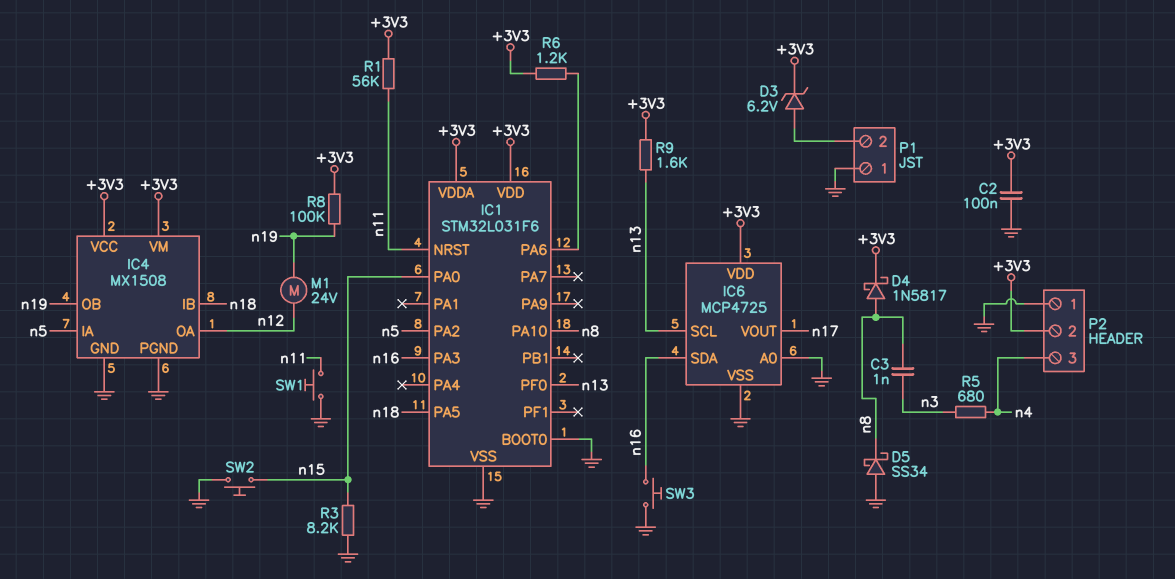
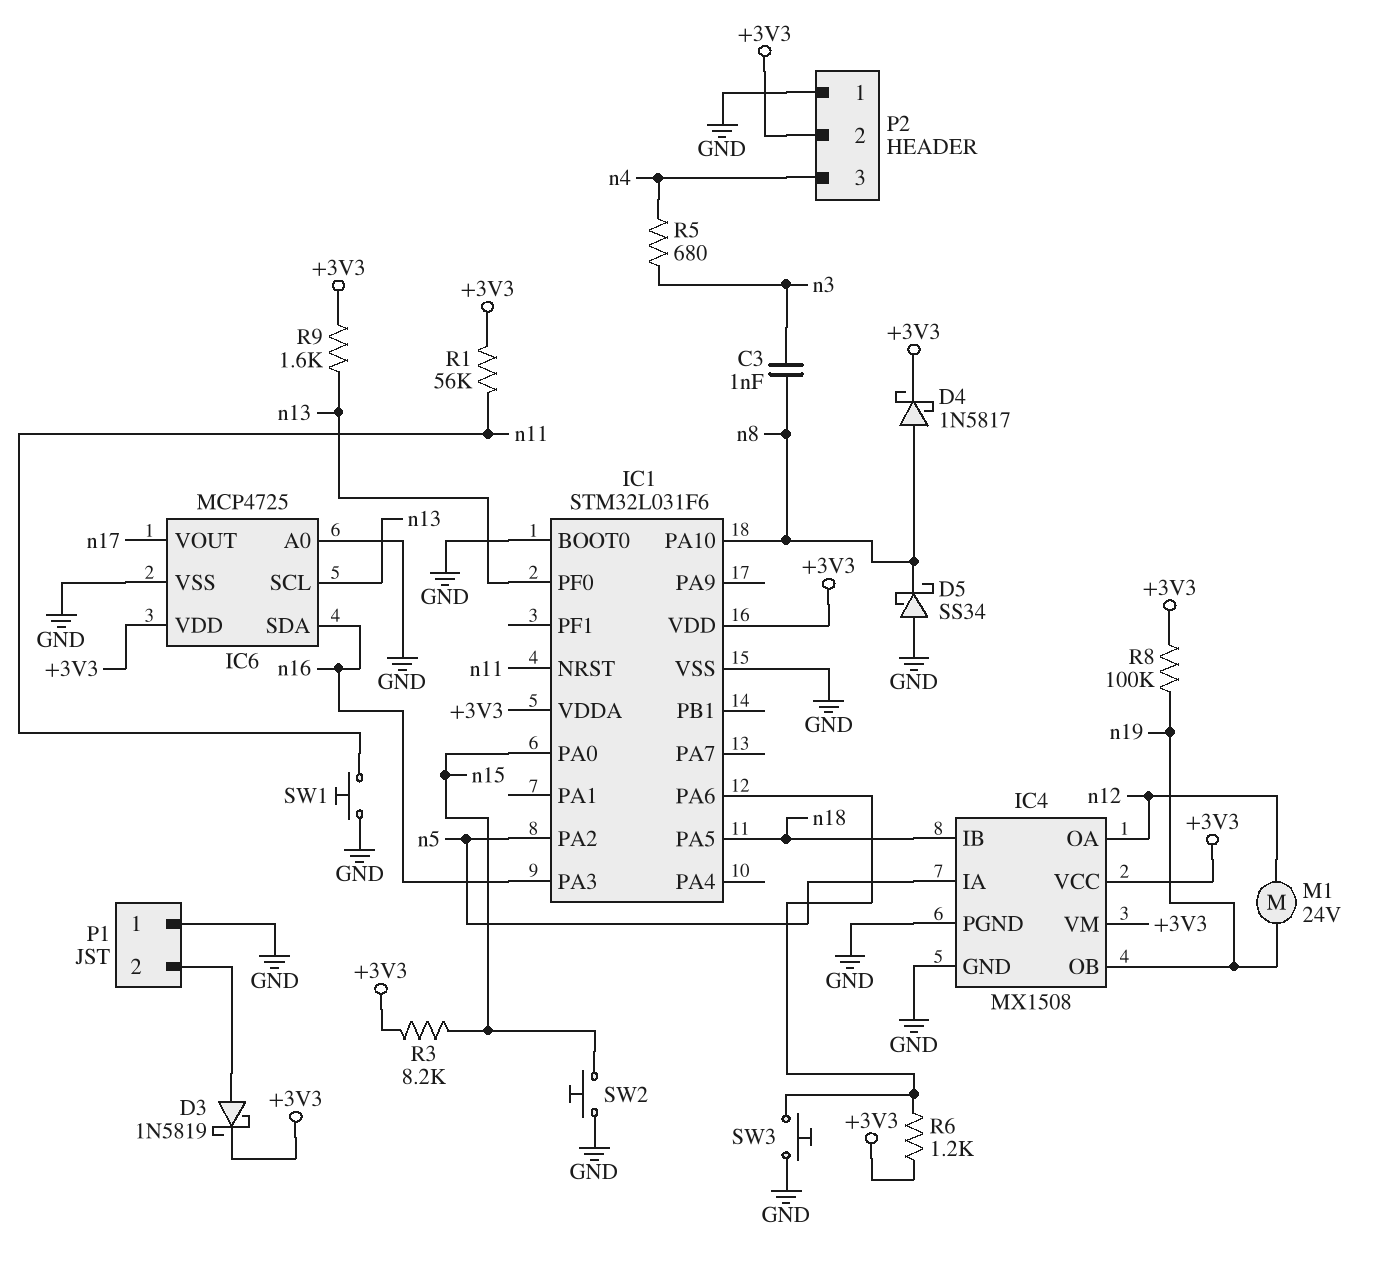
C2: 100nF (+3V3, GND) -> none
D3: zener 6.2V (A P1/2, K +3V3) -> schottky 1N5819 (A P1/2, K +3V3)
R3: 8.2k (GND, n15) -> 8.2k (+3V3, n15)
SW3: button (GND, n16) -> button (GND, IC1/PA6)

